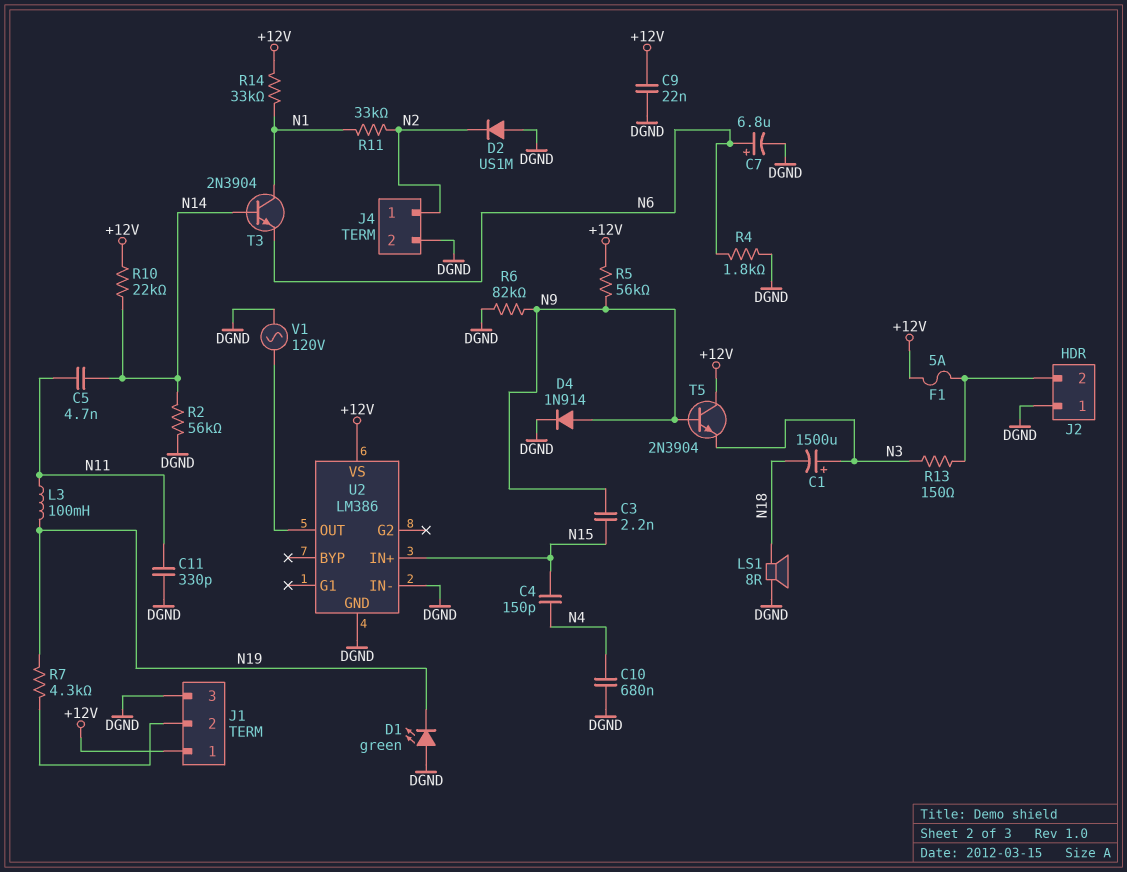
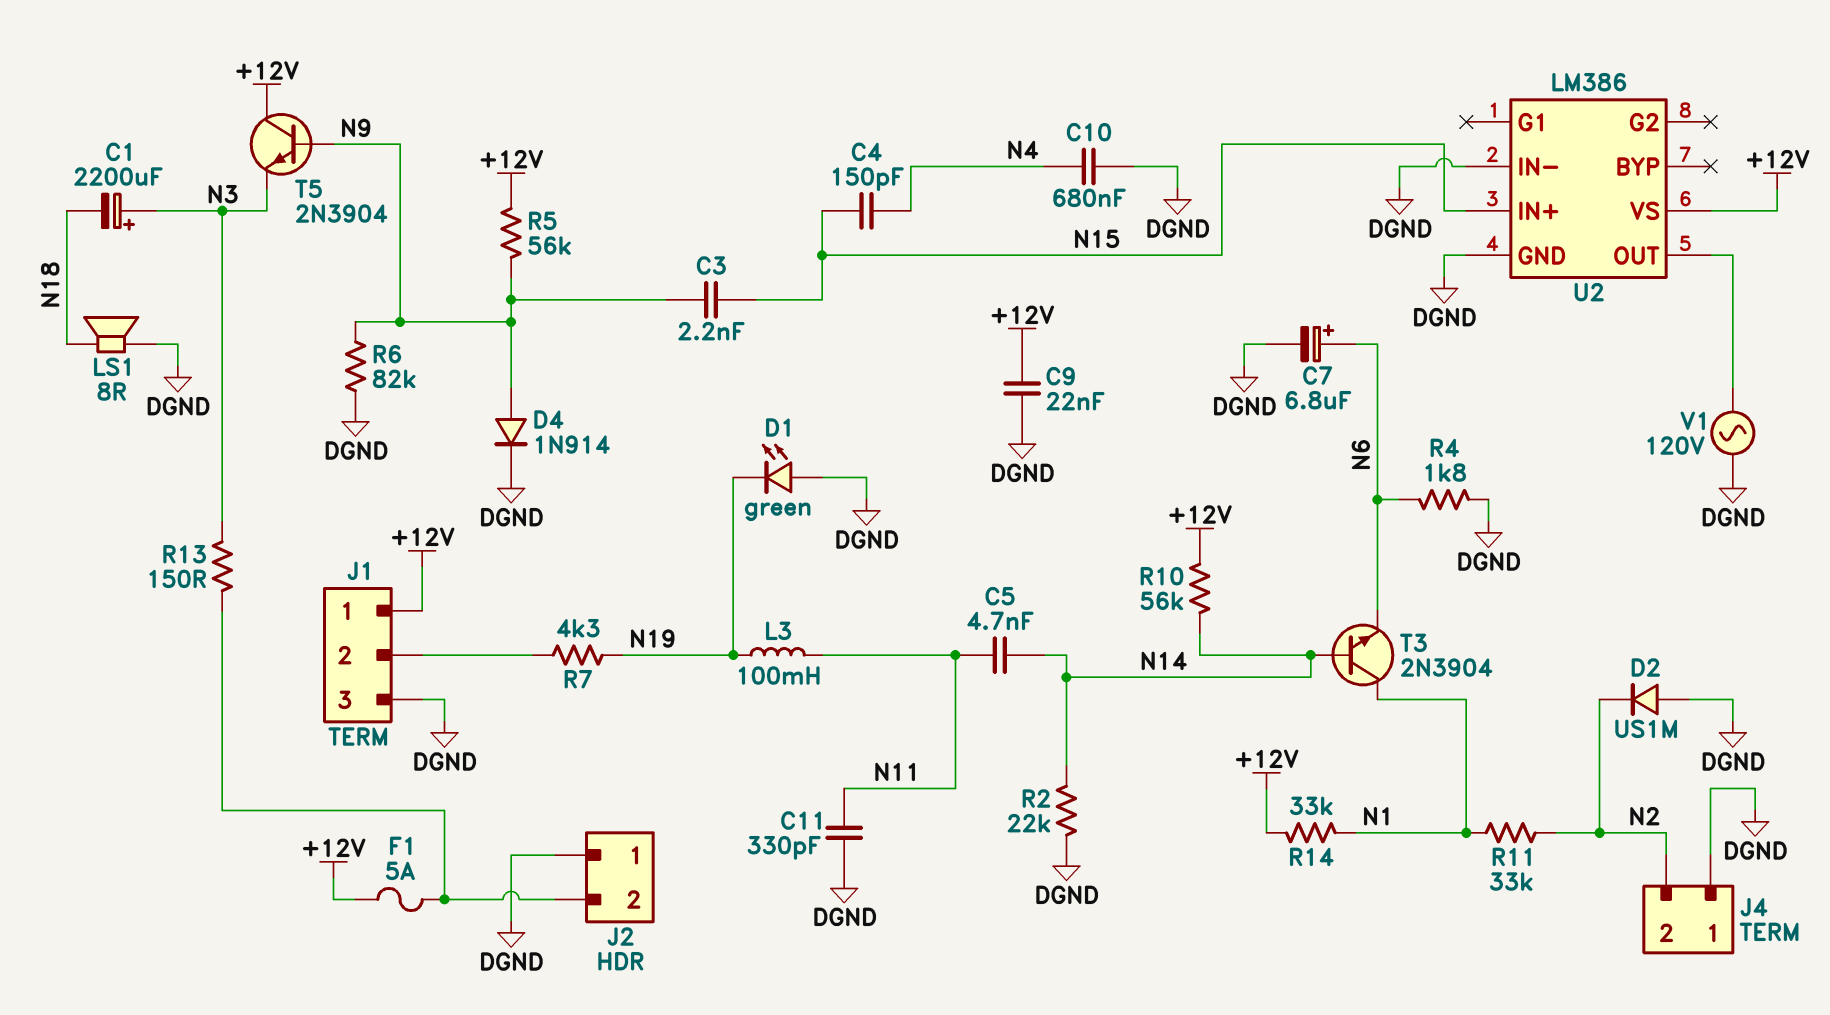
C1: 1500uF (plus N3, minus N18) -> 2200uF (plus N3, minus N18)
J4 pin 1: N2 -> DGND
J4 pin 2: DGND -> N2
R2: 56k (DGND, N14) -> 22k (DGND, N14)
R10: 22k (+12V, N14) -> 56k (+12V, N14)

